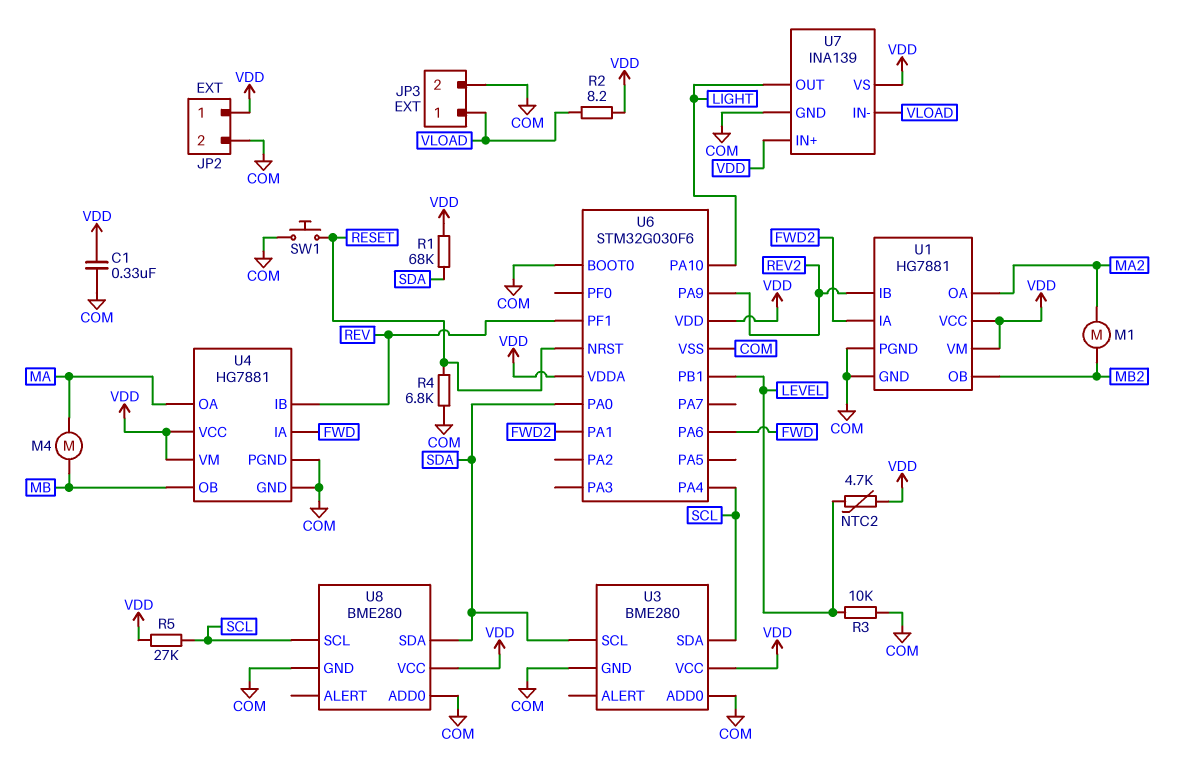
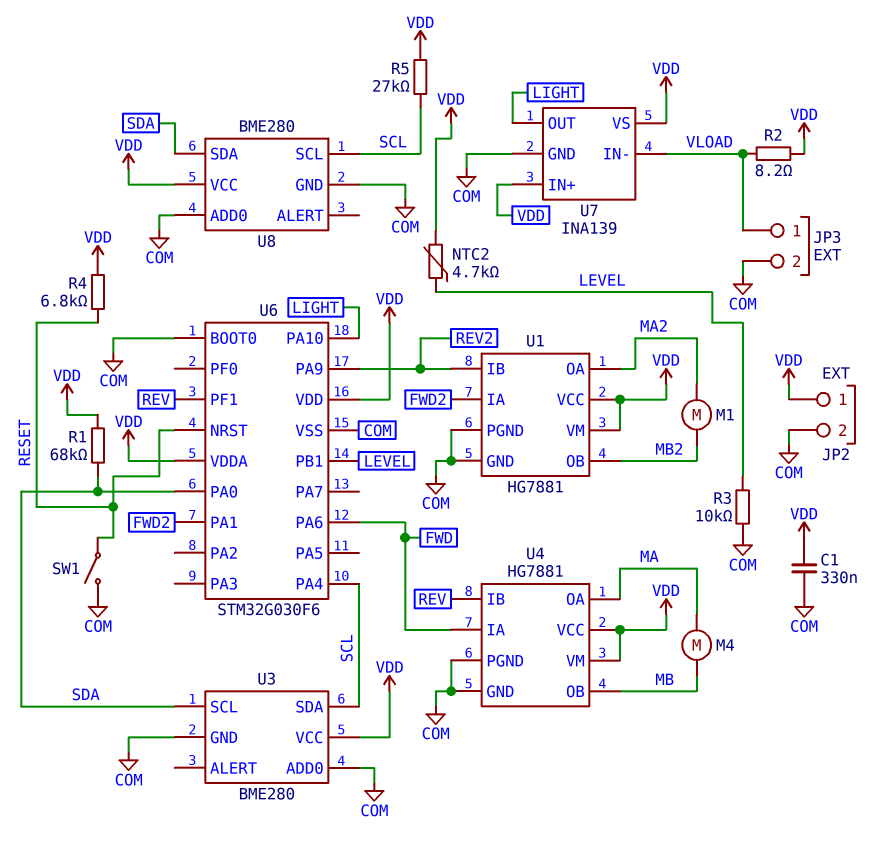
R4: 6.8k (COM, RESET) -> 6.8k (RESET, VDD)
SW1: button (COM, RESET) -> switch (COM, RESET)

